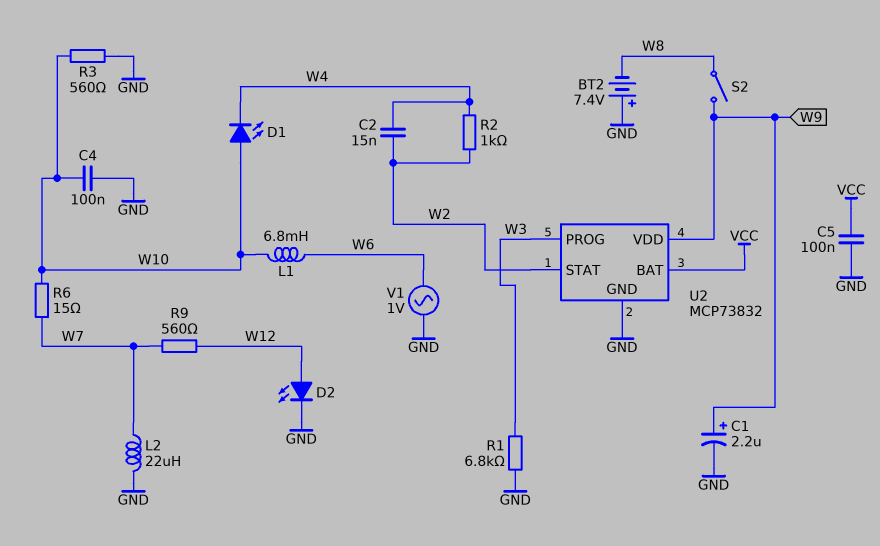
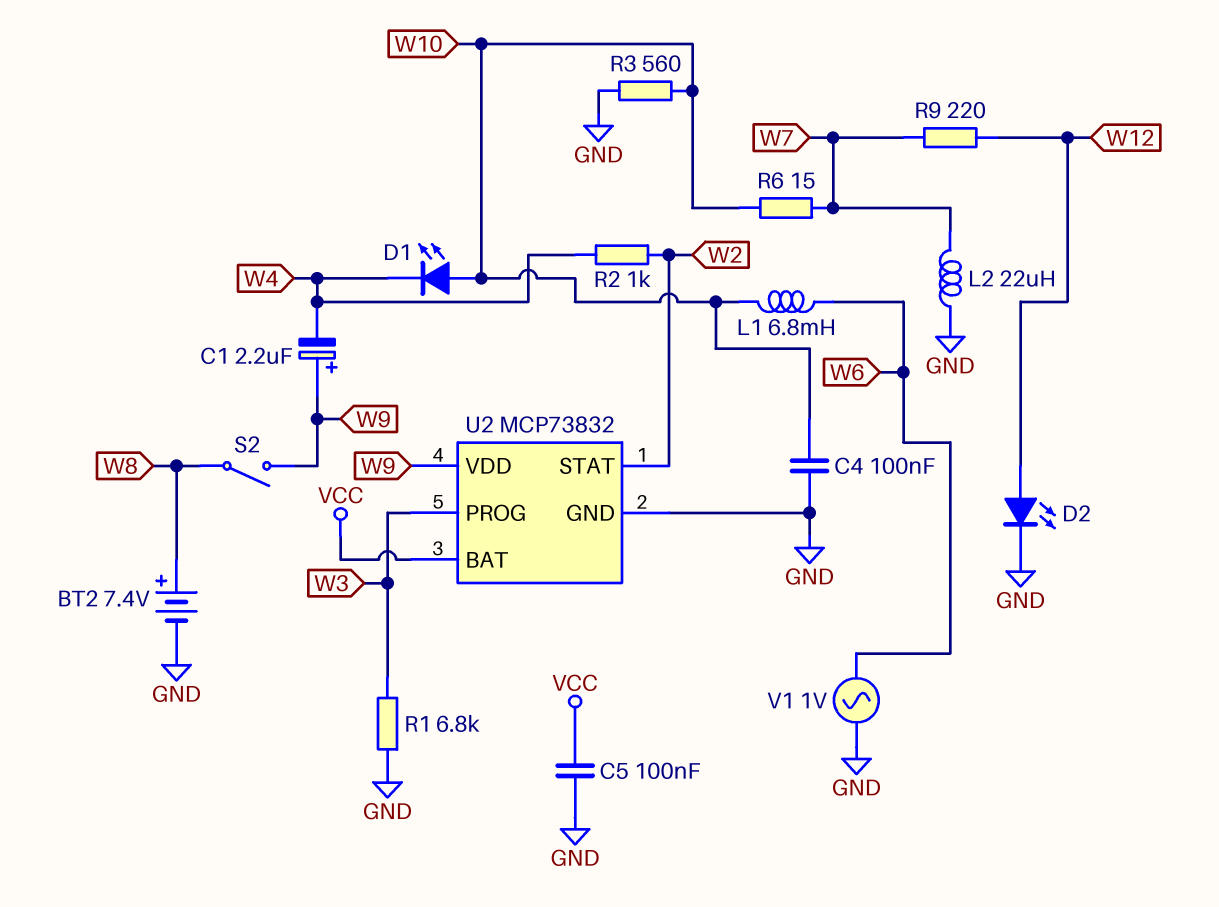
BT2: 7.4V (plus GND, minus W8) -> 7.4V (plus W8, minus GND)
C1: 2.2uF (plus W9, minus GND) -> 2.2uF (plus W9, minus W4)
C2: 15nF (W2, W4) -> none
R9: 560 (W7, W12) -> 220 (W7, W12)

